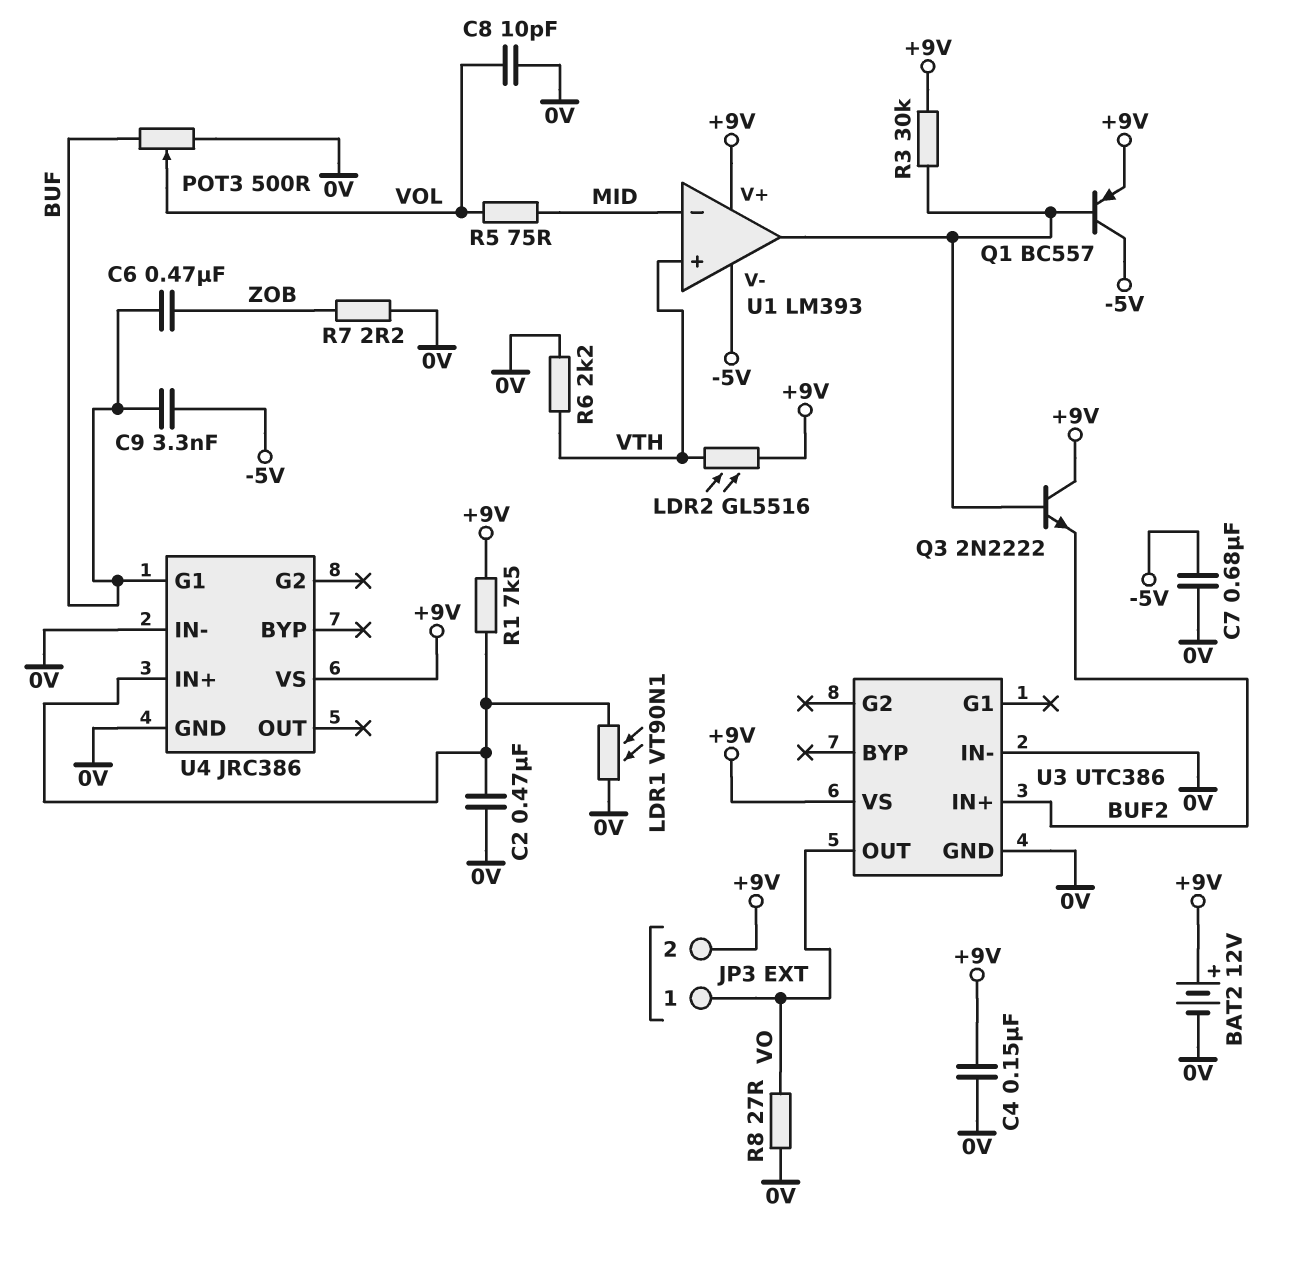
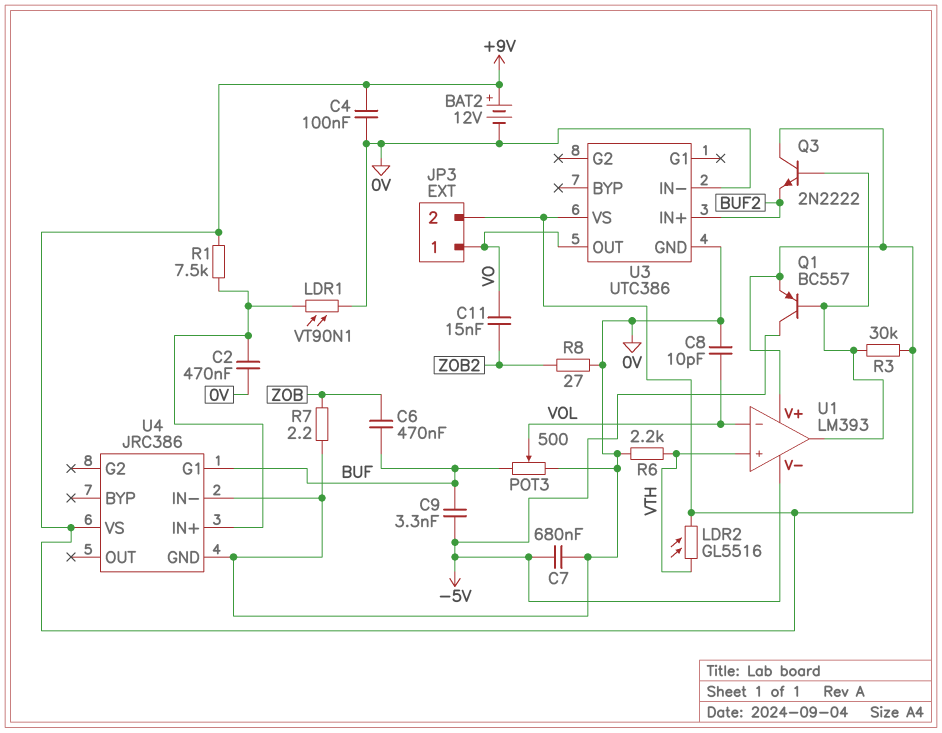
C4: 150nF (+9V, 0V) -> 100nF (+9V, 0V)
C11: none -> 15nF (VO, ZOB2)
R5: 75 (MID, VOL) -> none
R8: 27 (0V, VO) -> 27 (0V, ZOB2)
U1 pin in-: MID -> VOL

